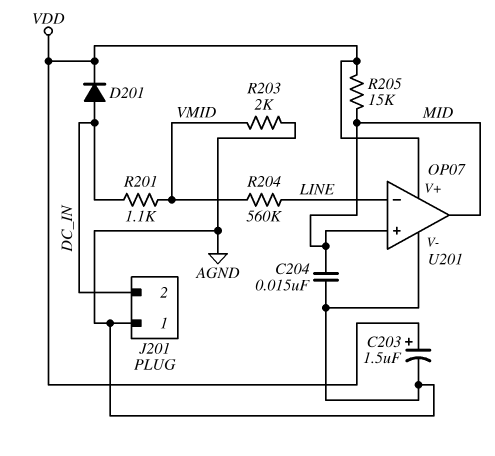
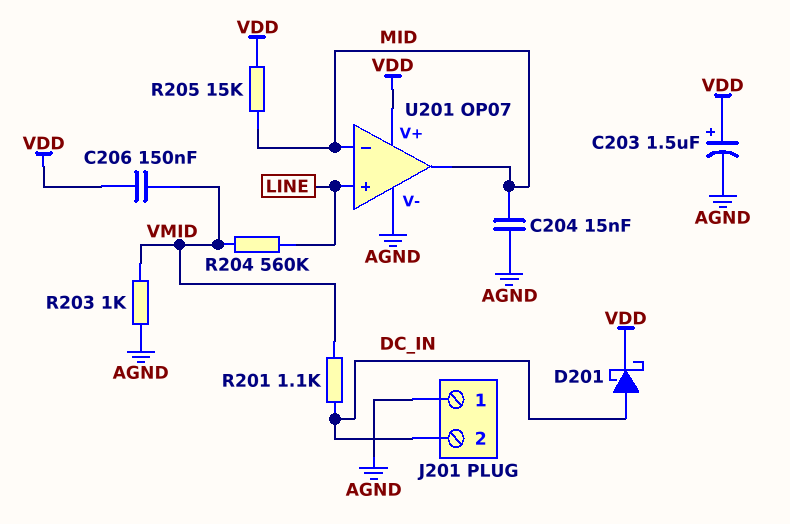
C206: none -> 150nF (VDD, VMID)
D201: diode (A DC_IN, K VDD) -> schottky (A DC_IN, K VDD)
R203: 2k (AGND, VMID) -> 1k (AGND, VMID)
U201 pin in+: MID -> LINE
U201 pin in-: LINE -> MID

